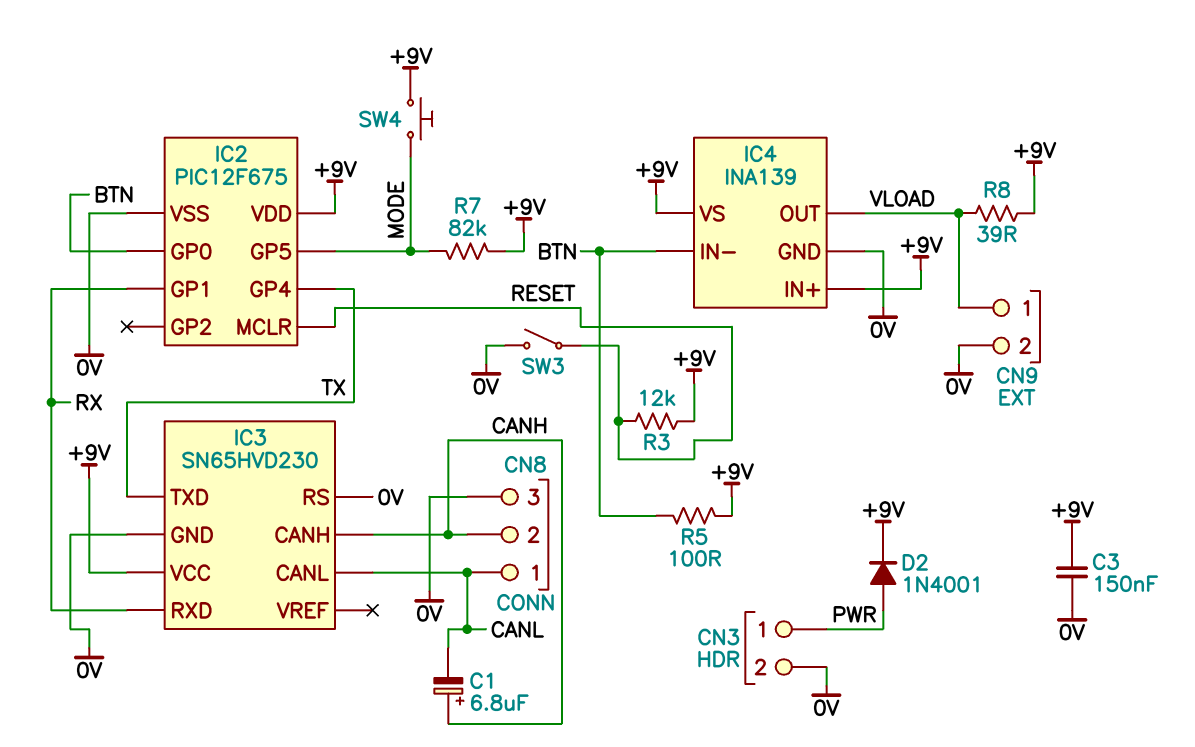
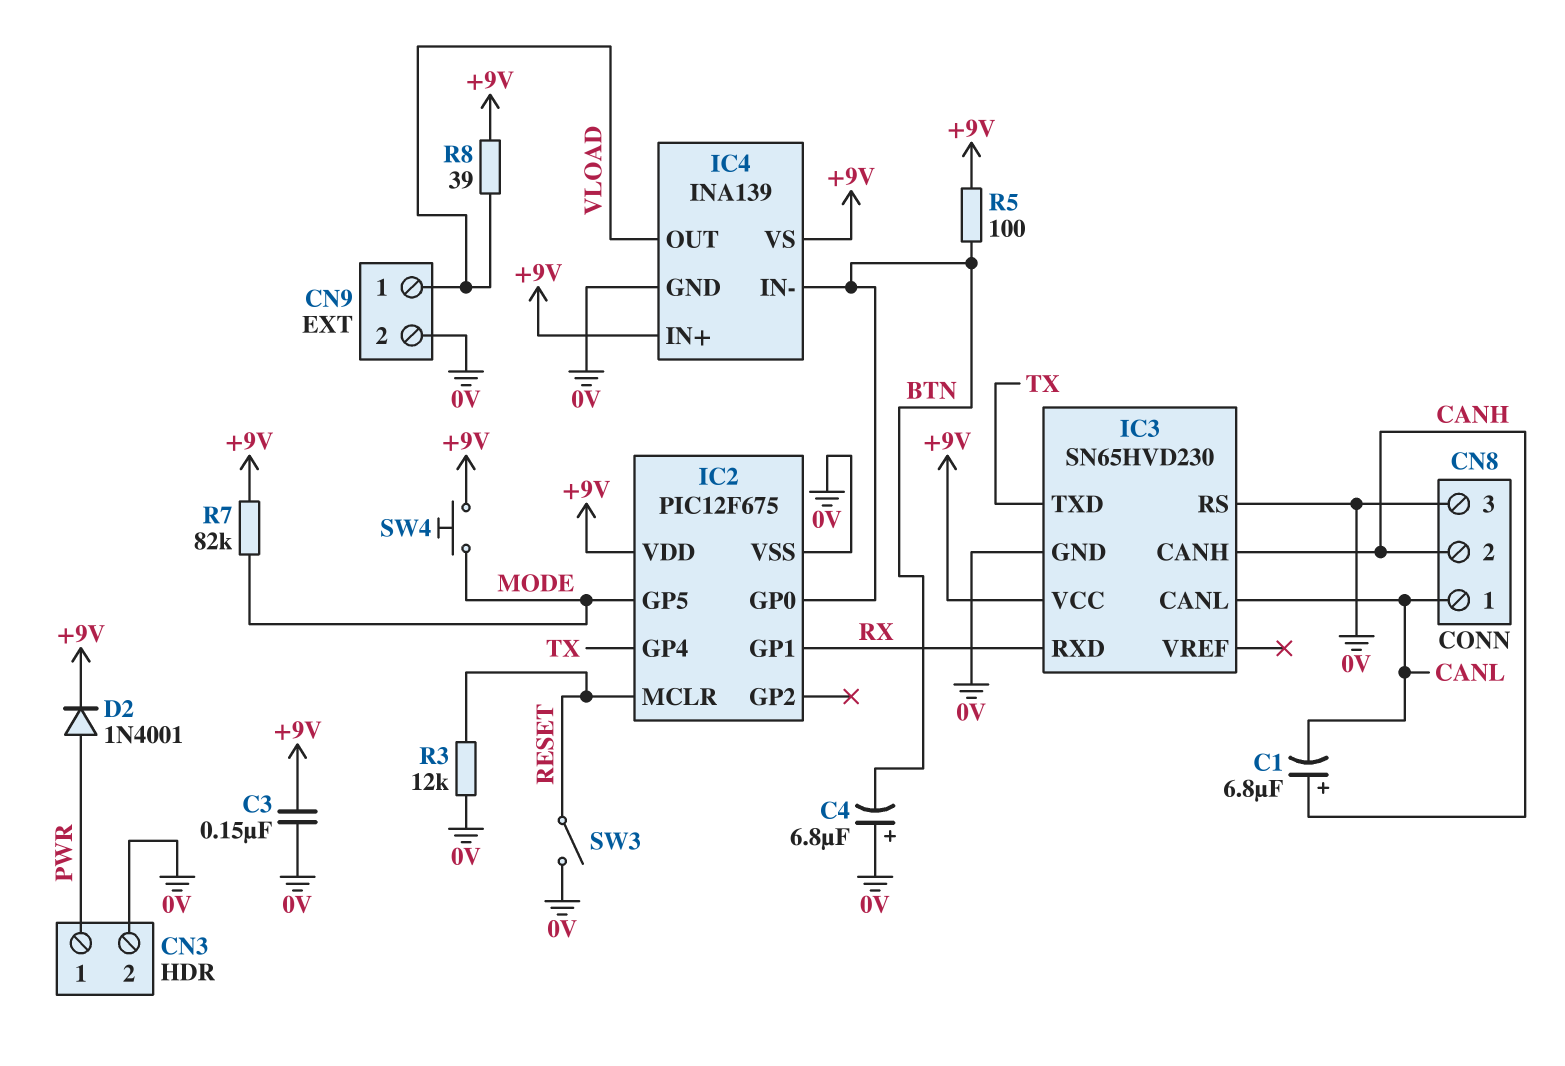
C4: none -> 6.8uF (plus 0V, minus BTN)
R3: 12k (+9V, RESET) -> 12k (0V, RESET)

